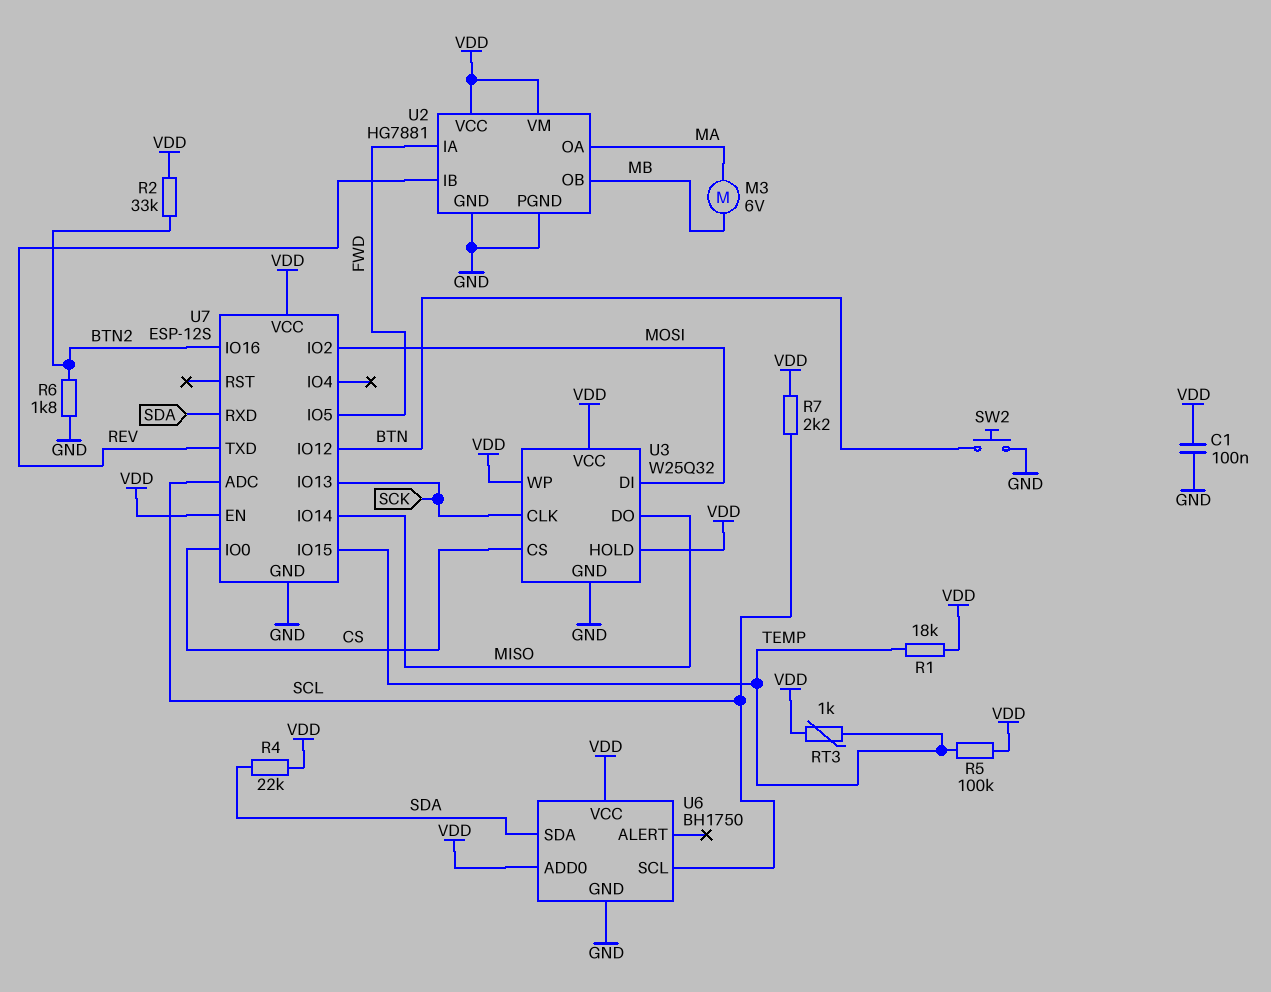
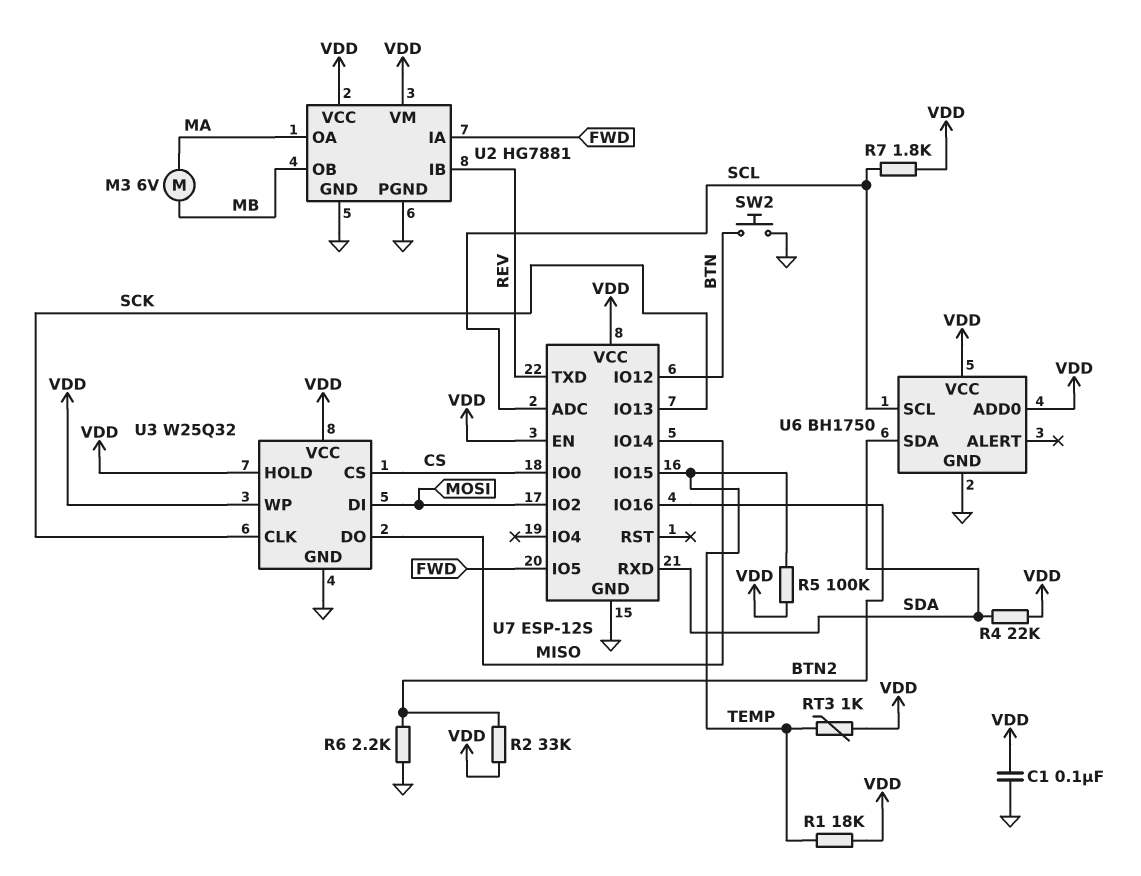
R6: 1.8k (BTN2, GND) -> 2.2k (BTN2, GND)
R7: 2.2k (SCL, VDD) -> 1.8k (SCL, VDD)

